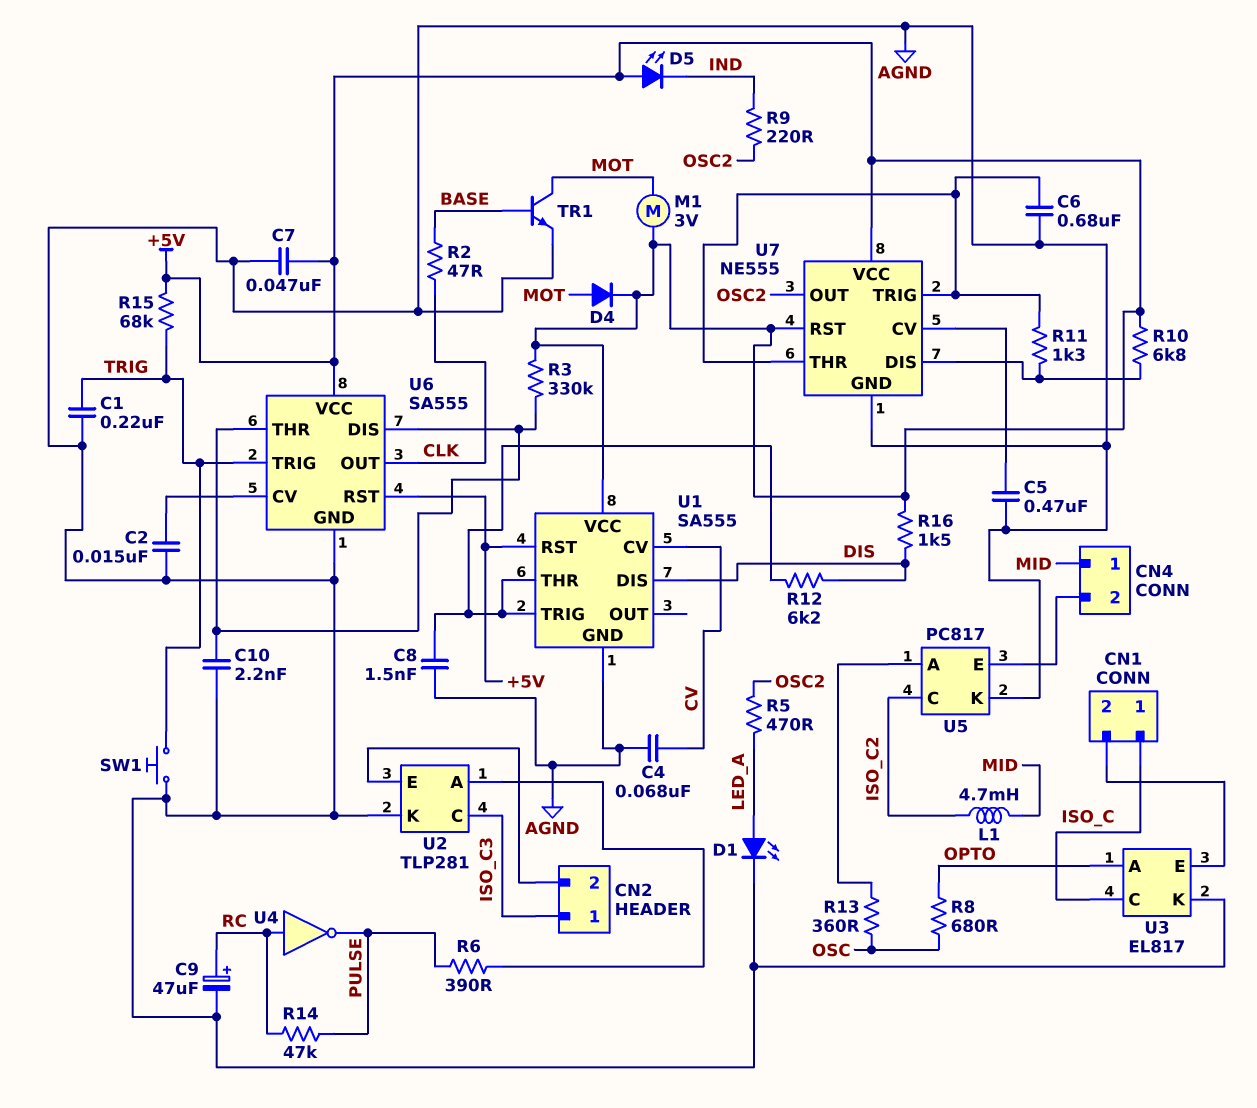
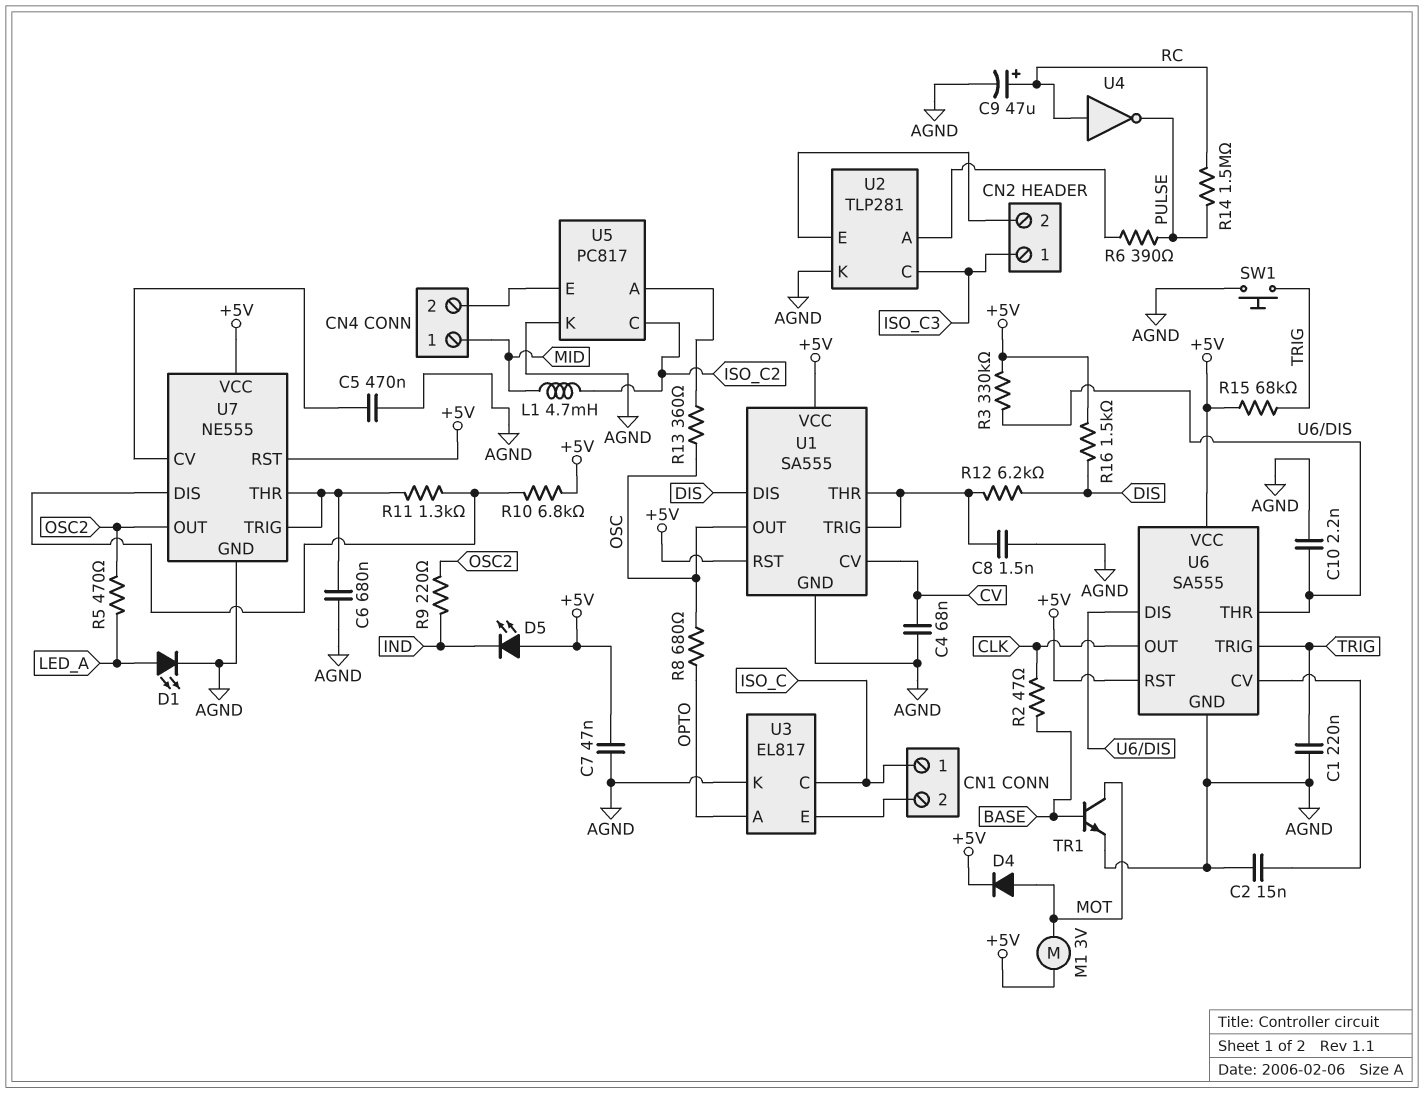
R14: 47k (PULSE, RC) -> 1.5M (PULSE, RC)
U1 pin OUT: none -> OSC

